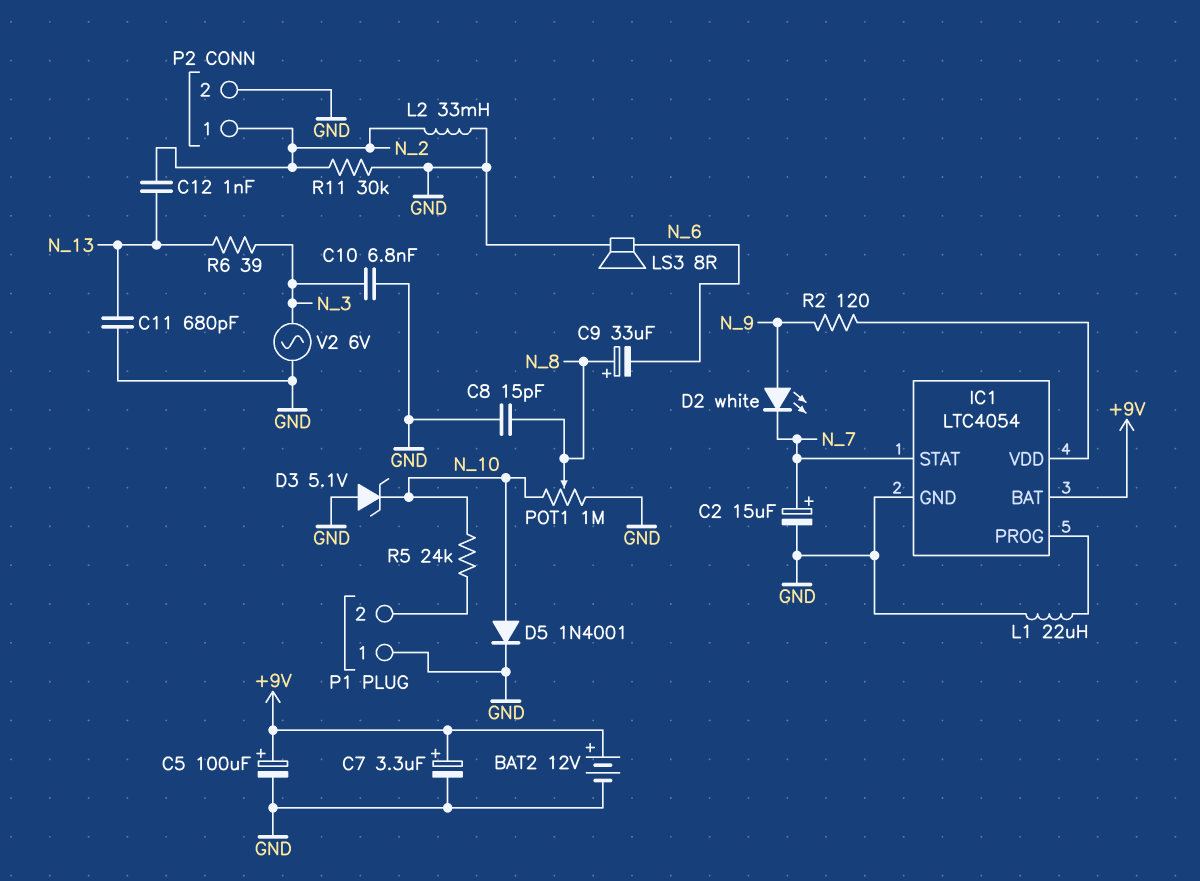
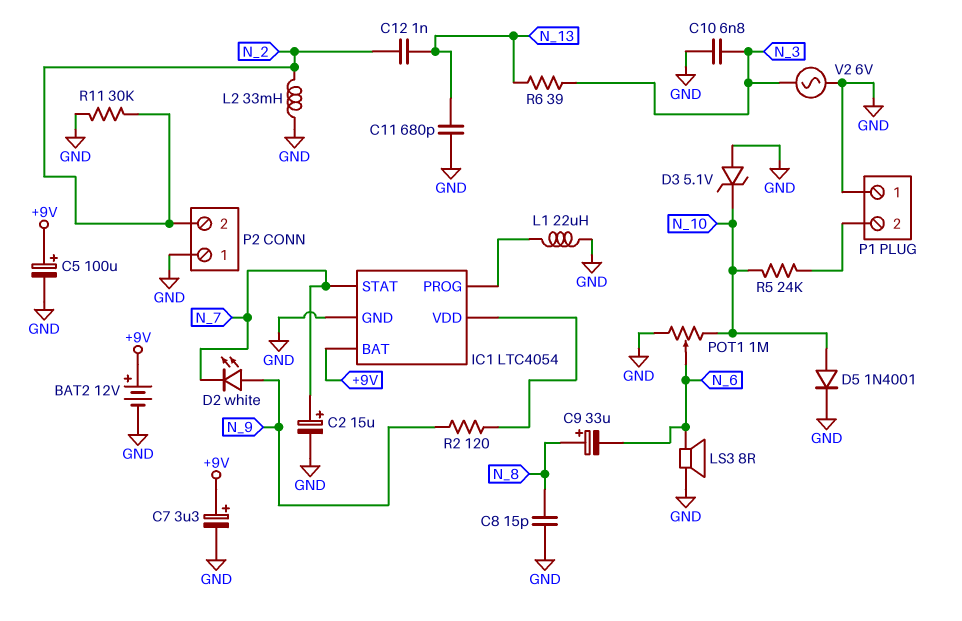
P2 pin 1: N_2 -> GND
P2 pin 2: GND -> N_2
POT1: 1M (GND, N_10, wiper N_8) -> 1M (GND, N_10, wiper N_6)

